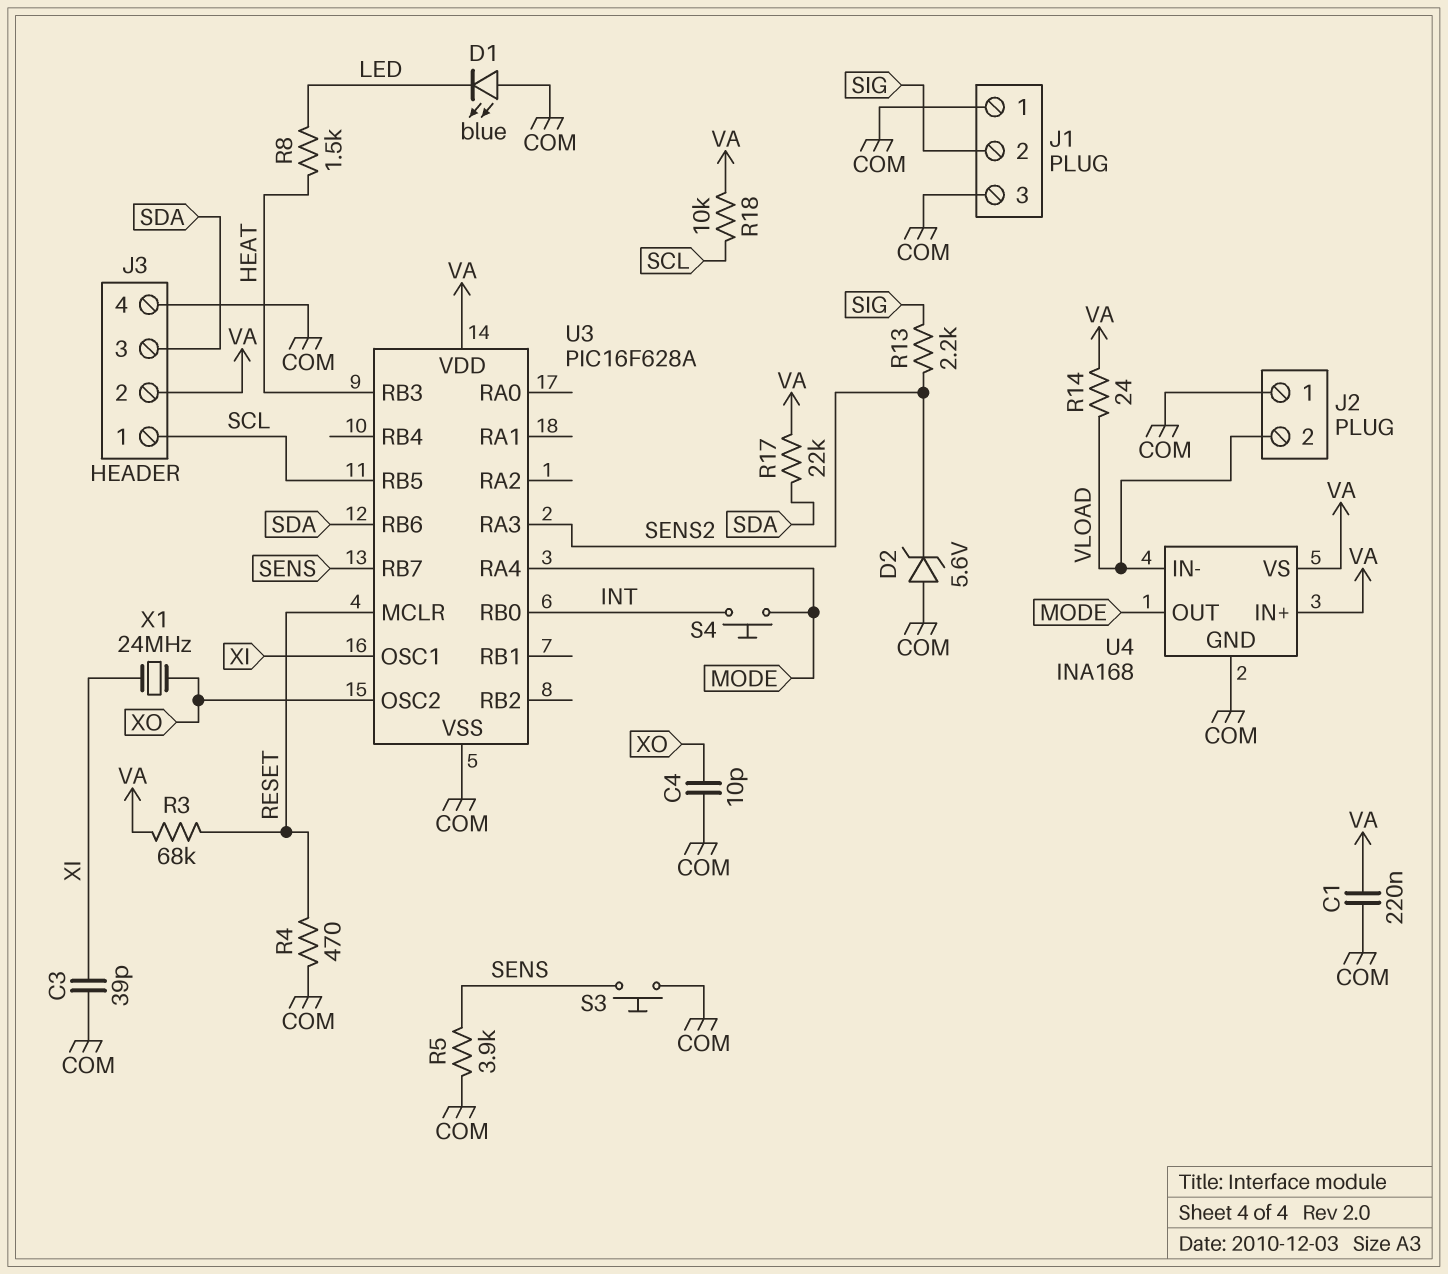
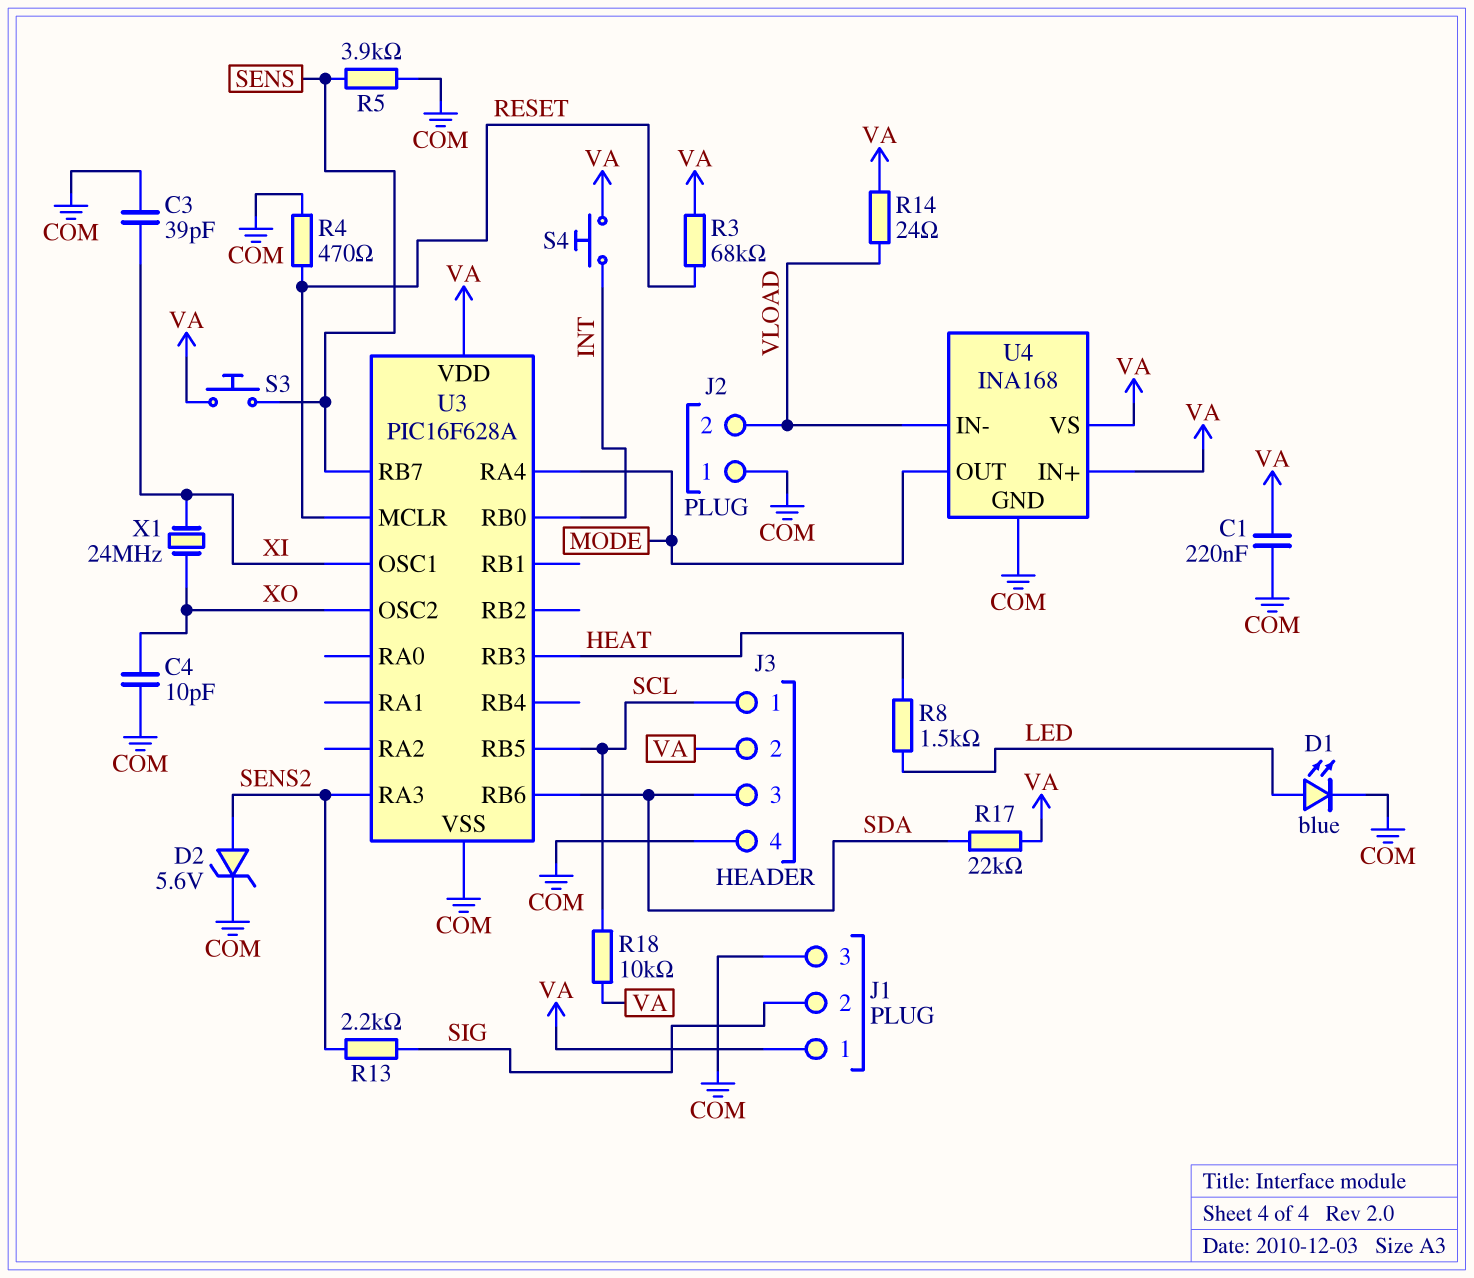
D1: LED blue (A COM, K LED) -> LED blue (A LED, K COM)
D2: zener 5.6V (A COM, K SENS2) -> zener 5.6V (A SENS2, K COM)
J1 pin 1: COM -> VA
S3: button (COM, SENS) -> button (SENS, VA)
S4: button (INT, MODE) -> button (INT, VA)

